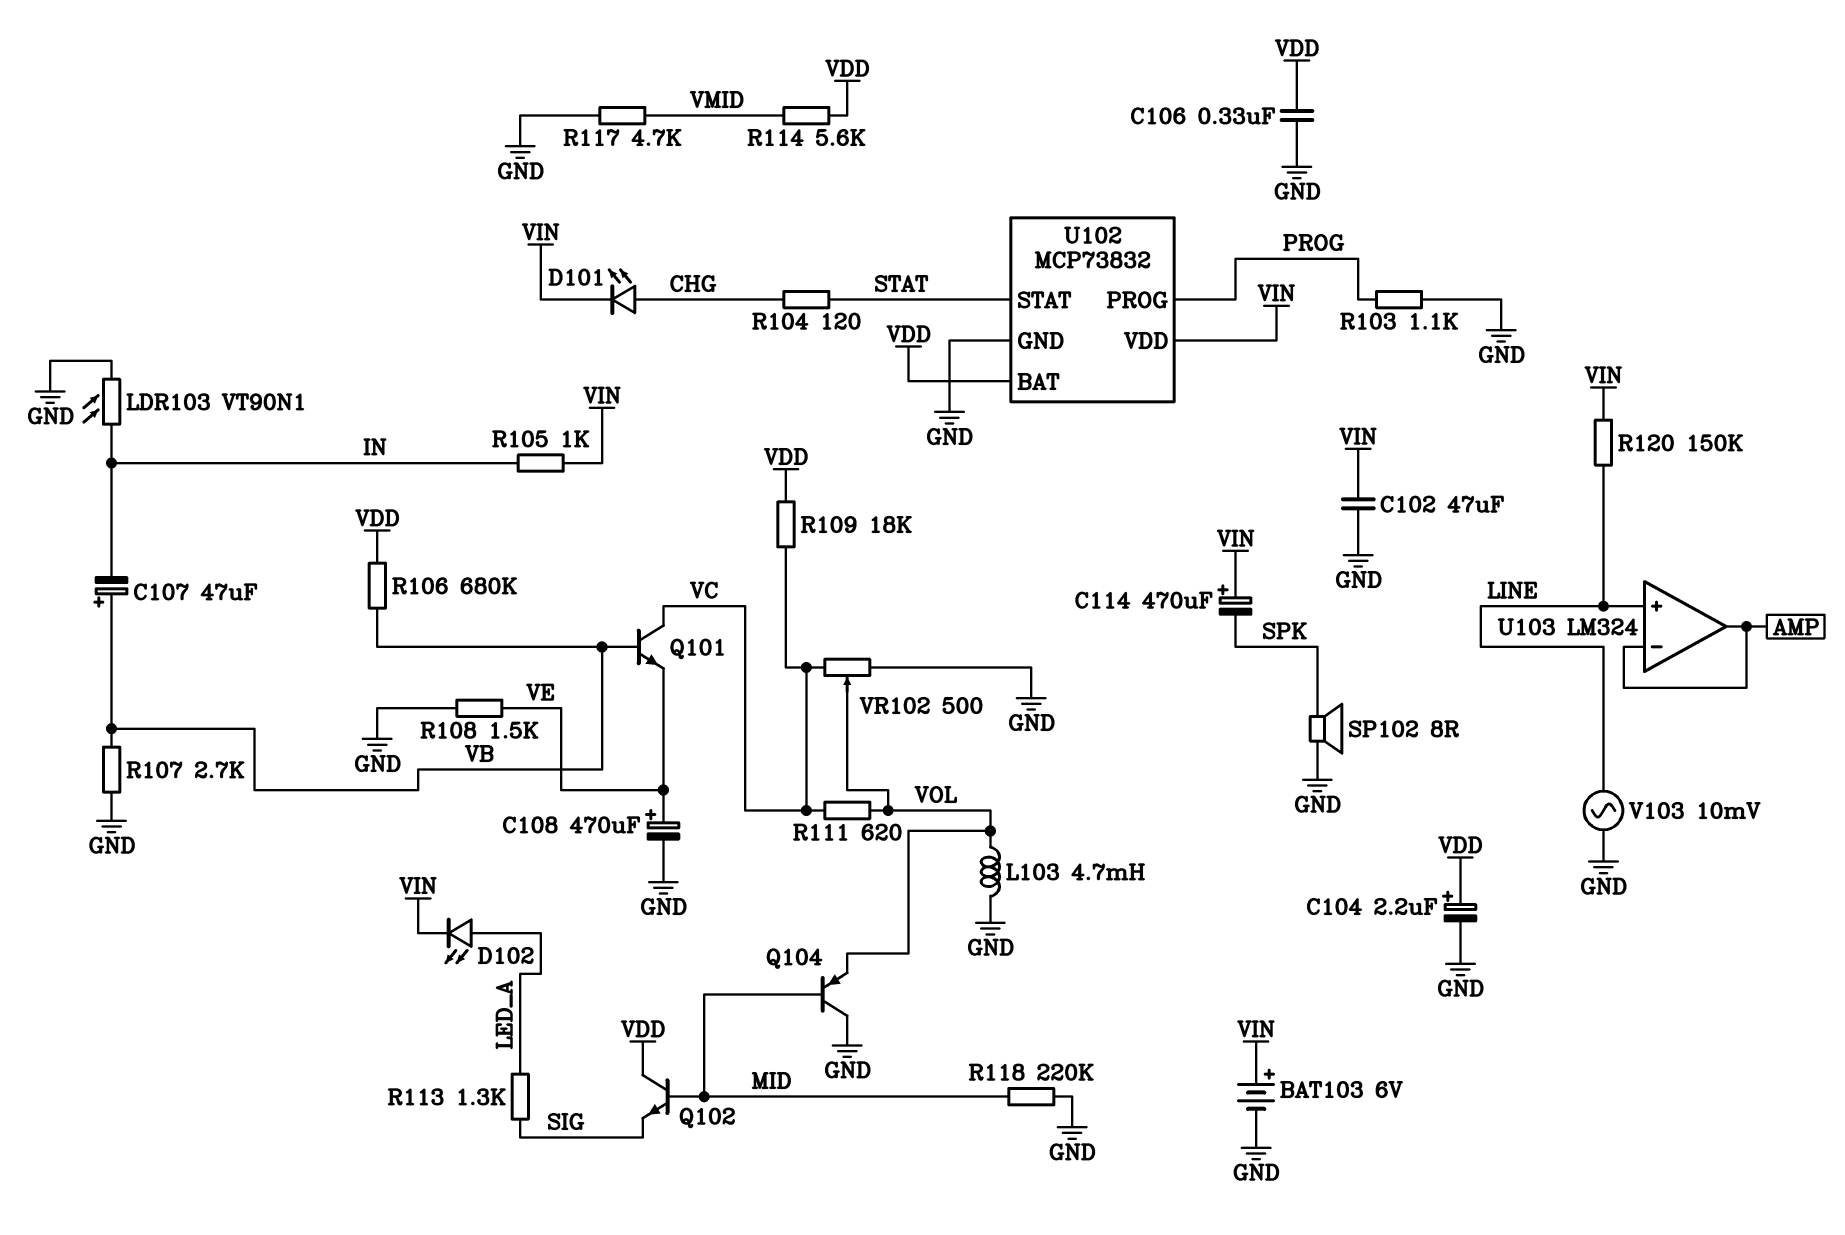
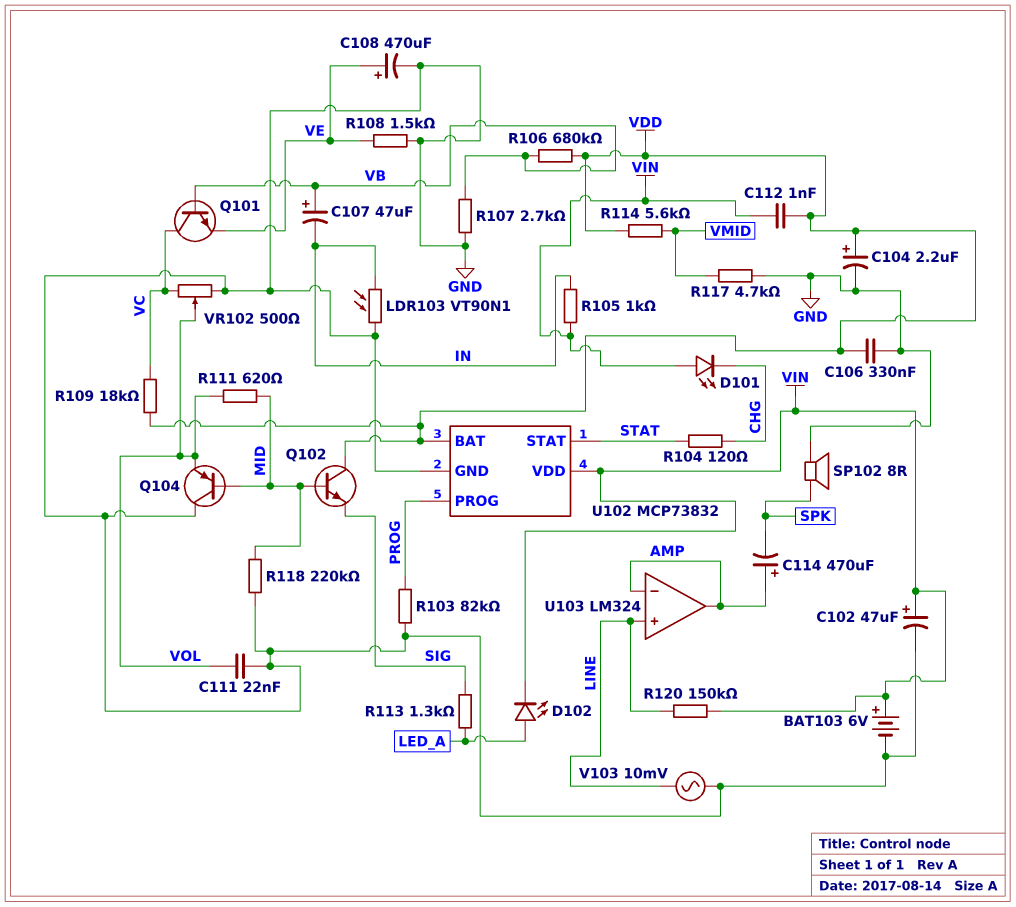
C102: 47uF (GND, VIN) -> 47uF (plus VIN, minus GND)
C111: none -> 22nF (GND, VOL)
C112: none -> 1nF (VDD, VIN)
C114: 470uF (plus VIN, minus SPK) -> 470uF (plus AMP, minus SPK)
D101: LED (A CHG, K VIN) -> LED (A VIN, K CHG)
L103: 4.7mH (GND, VOL) -> none
R103: 1.1k (GND, PROG) -> 82k (GND, PROG)
R111: 620 (VC, VOL) -> 620 (MID, VOL)

